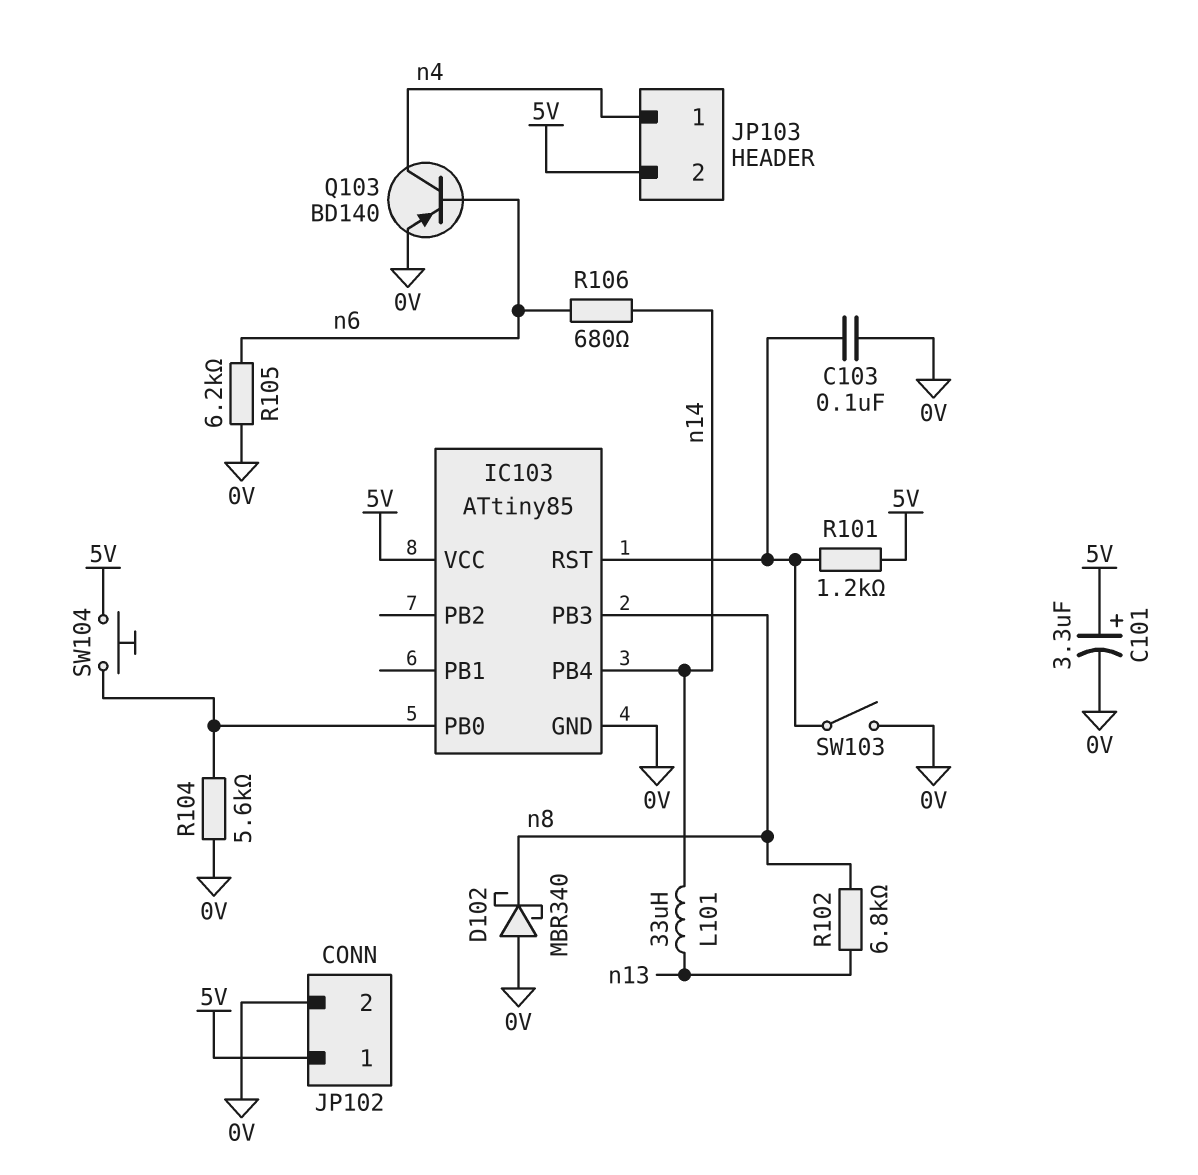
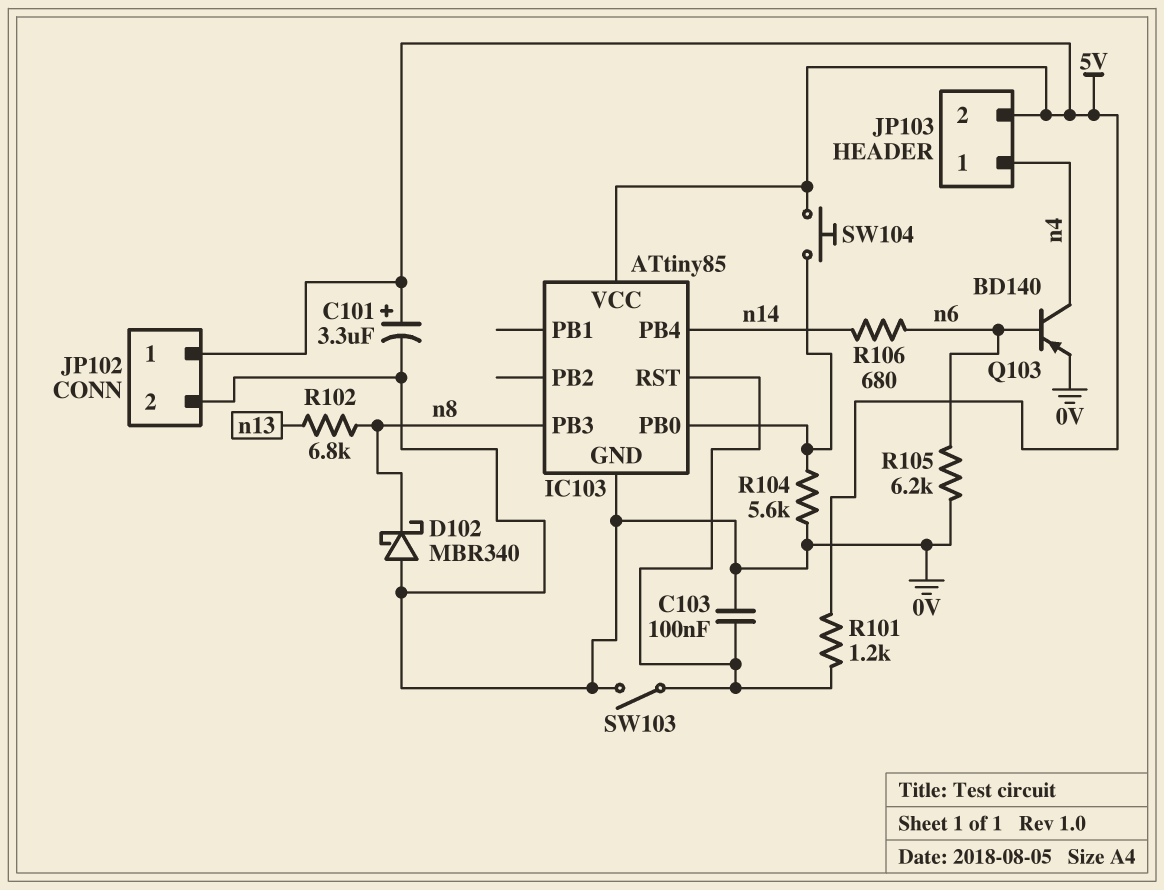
L101: 33uH (n13, n14) -> none

